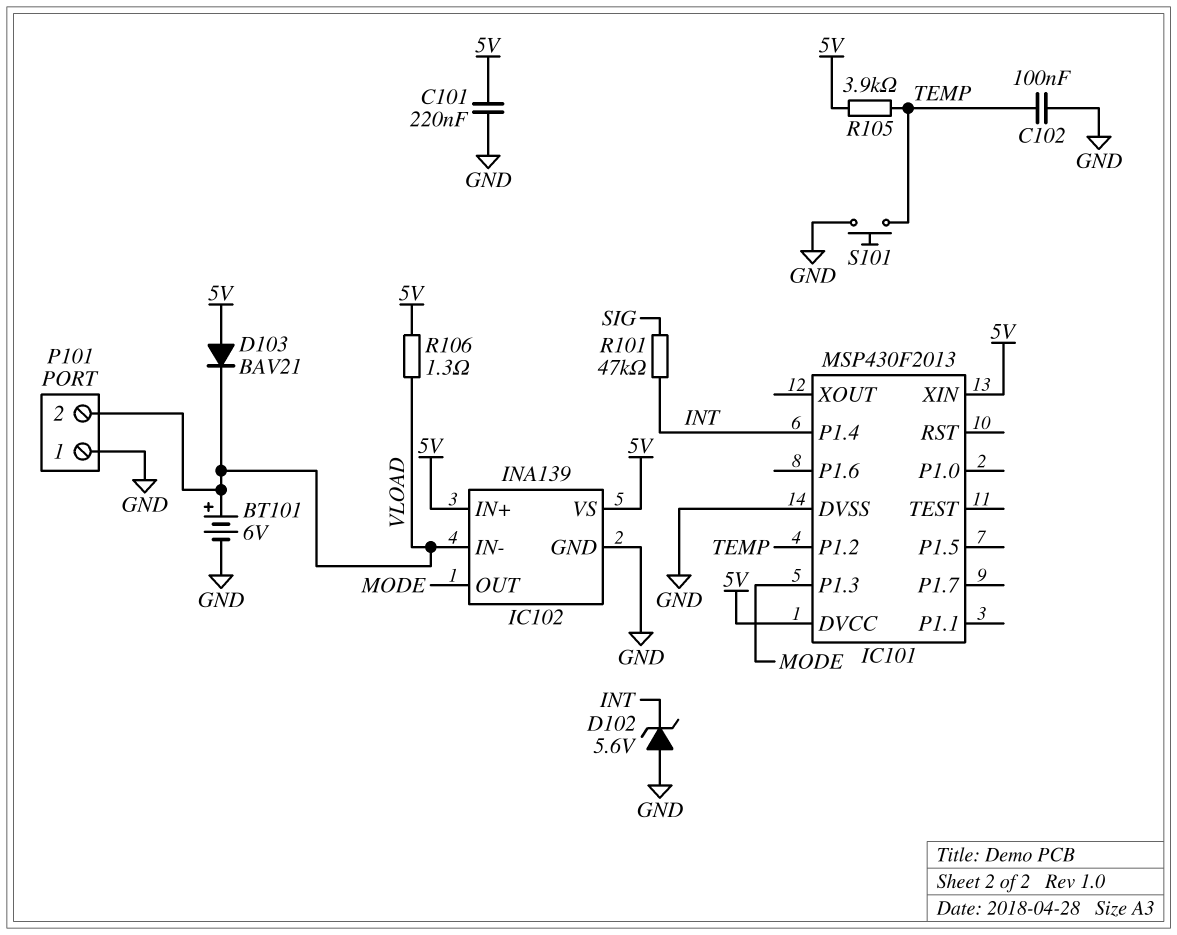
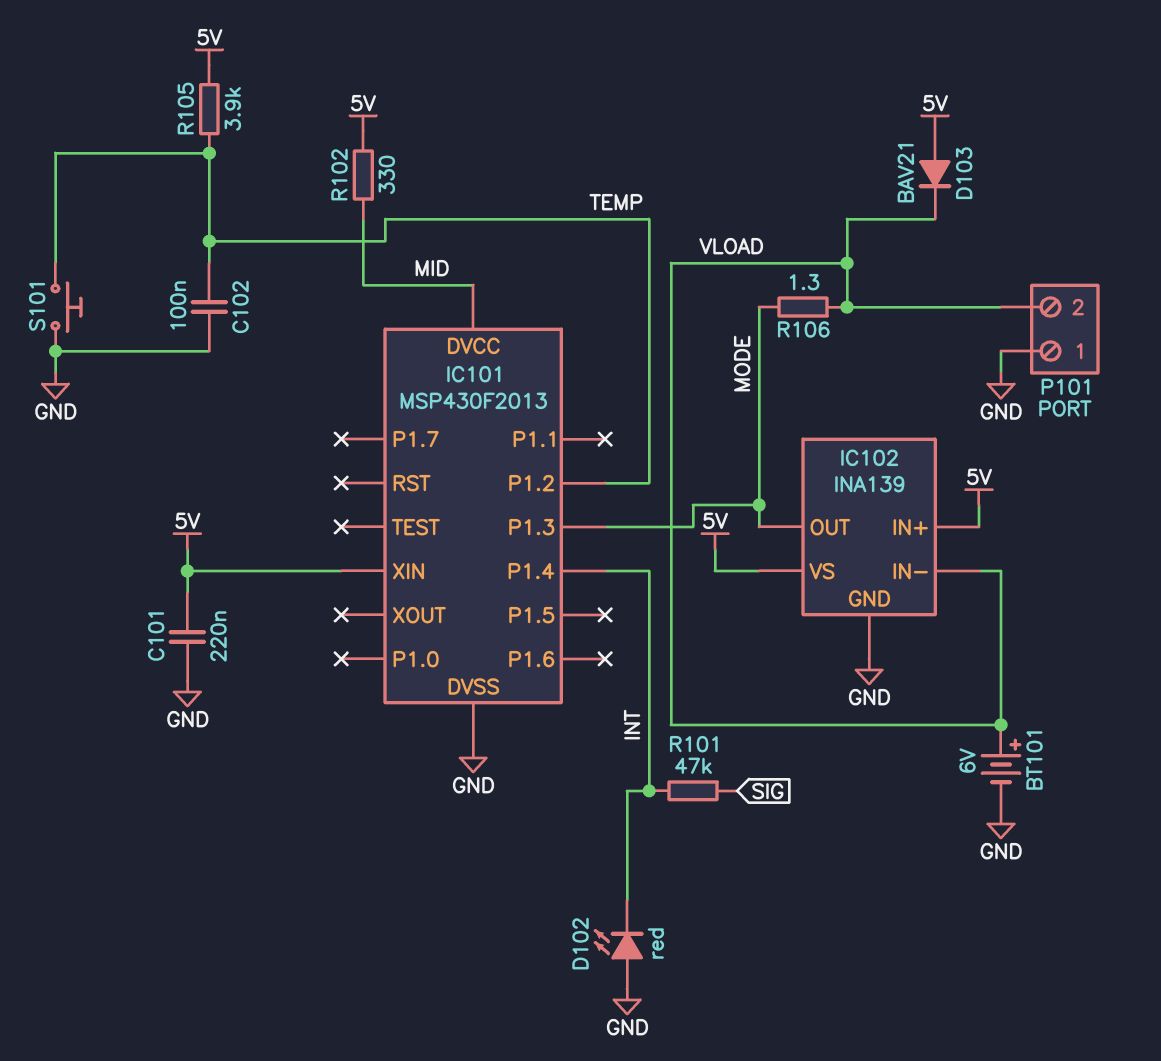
D102: zener 5.6V (A GND, K INT) -> LED red (A GND, K INT)
IC101 pin DVCC: 5V -> MID
R102: none -> 330 (5V, MID)
R106: 1.3 (5V, VLOAD) -> 1.3 (MODE, VLOAD)

